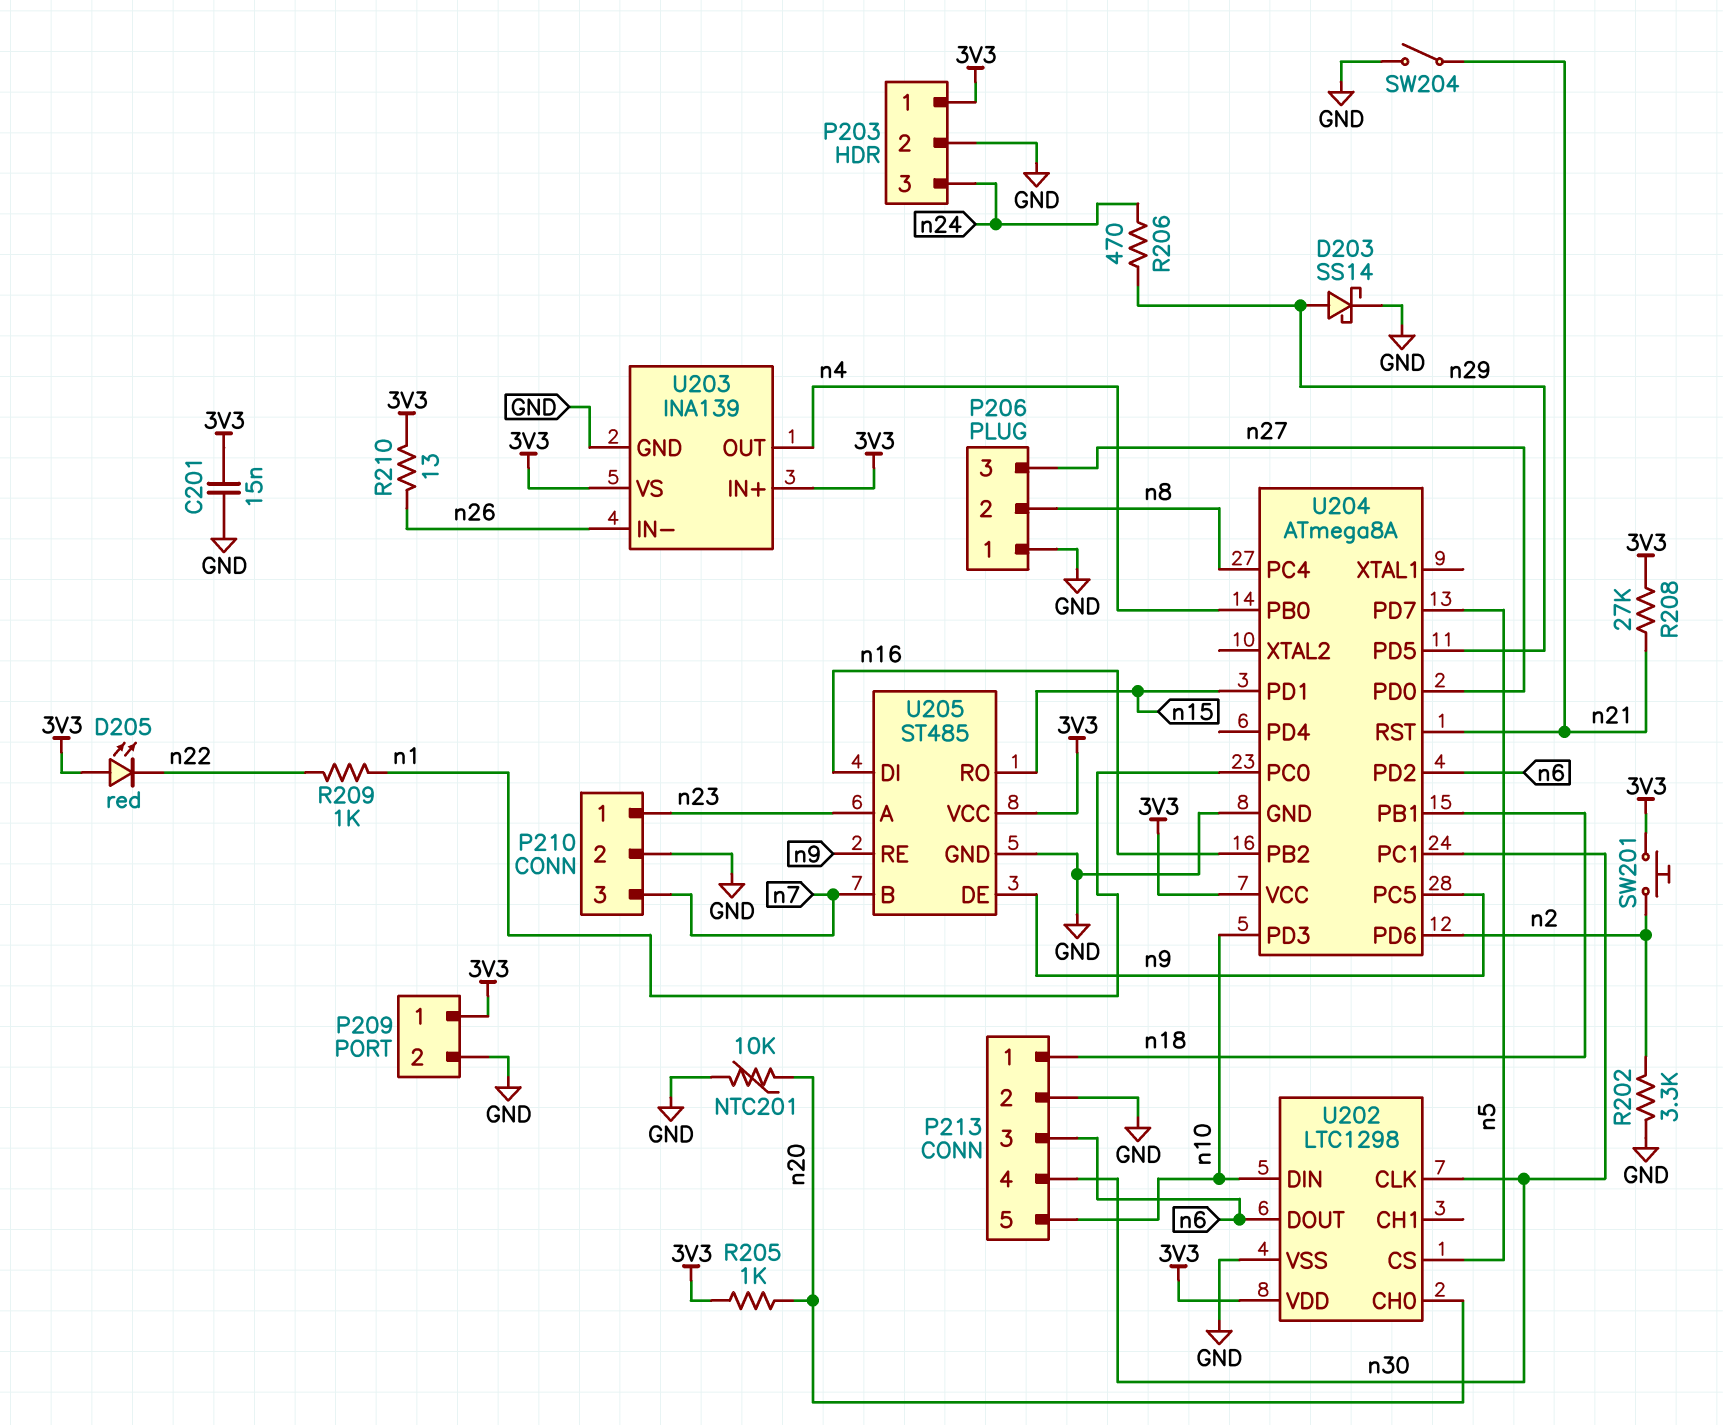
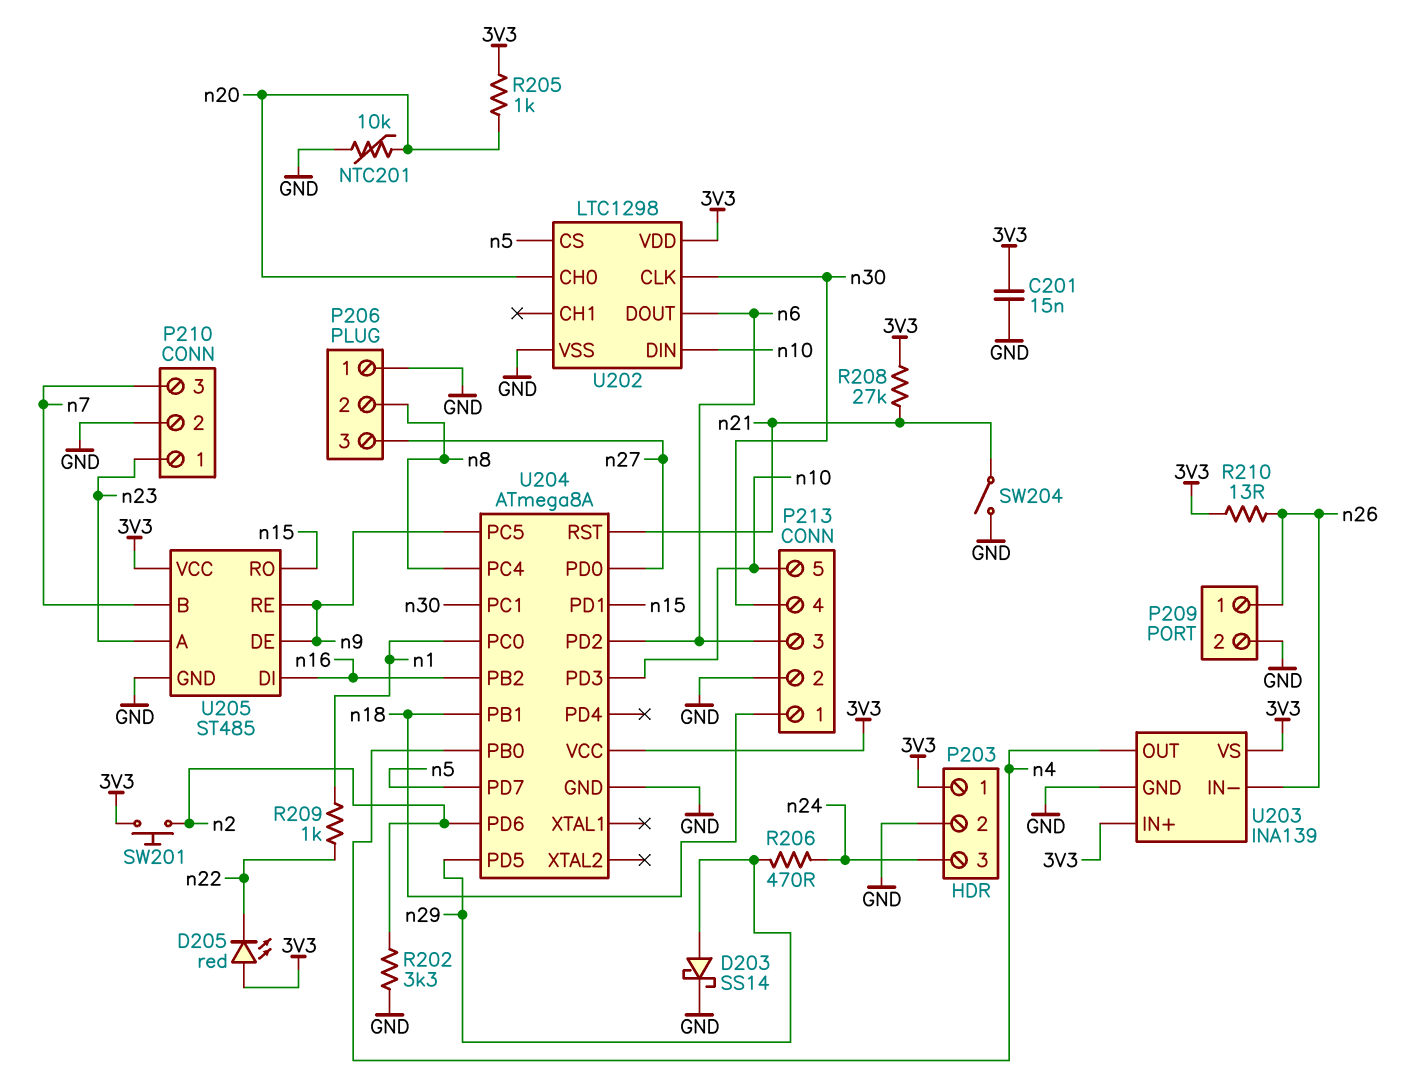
P209 pin 1: 3V3 -> n26

